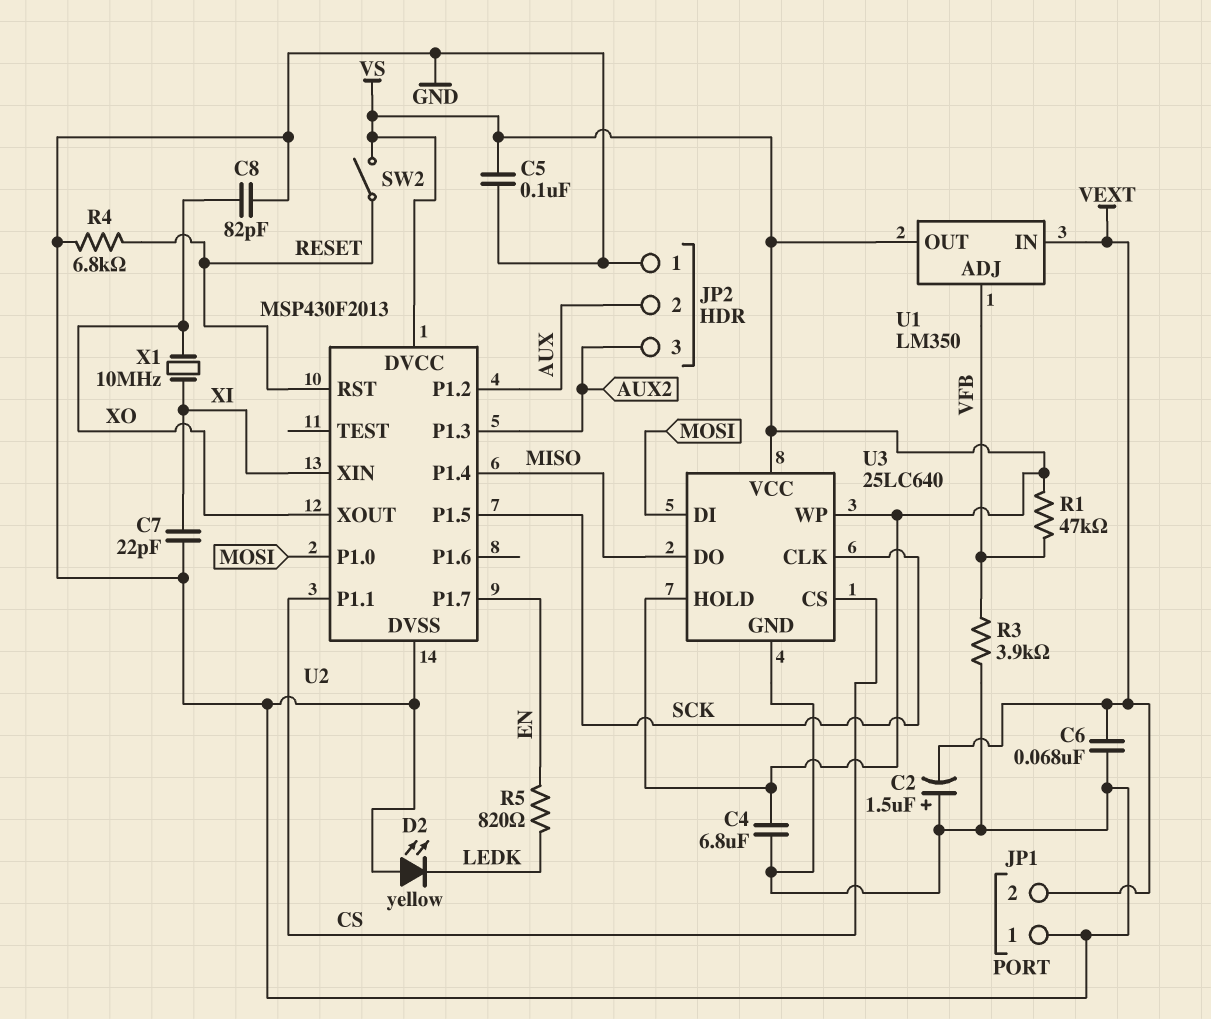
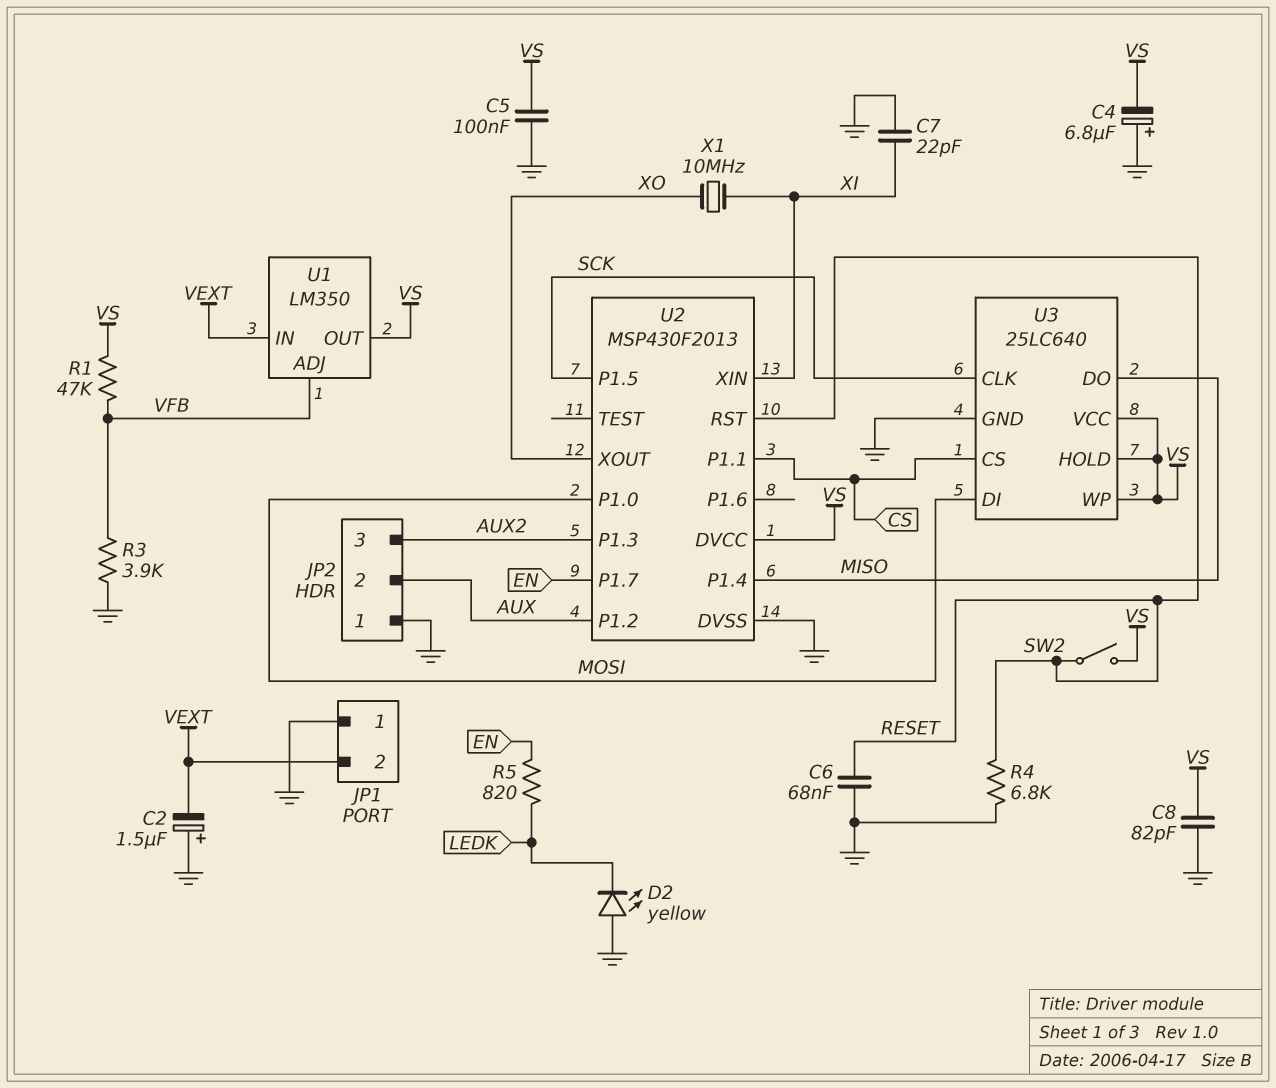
C4: 6.8uF (GND, VS) -> 6.8uF (plus GND, minus VS)
C6: 68nF (GND, VEXT) -> 68nF (GND, RESET)
C8: 82pF (GND, XO) -> 82pF (GND, VS)

